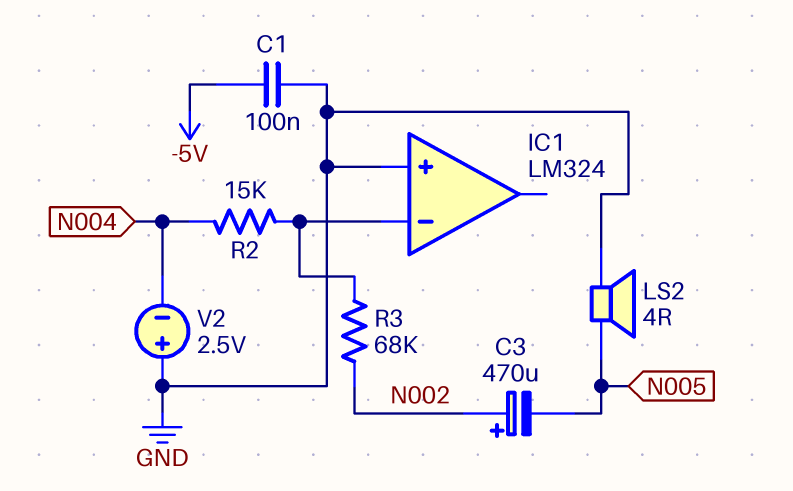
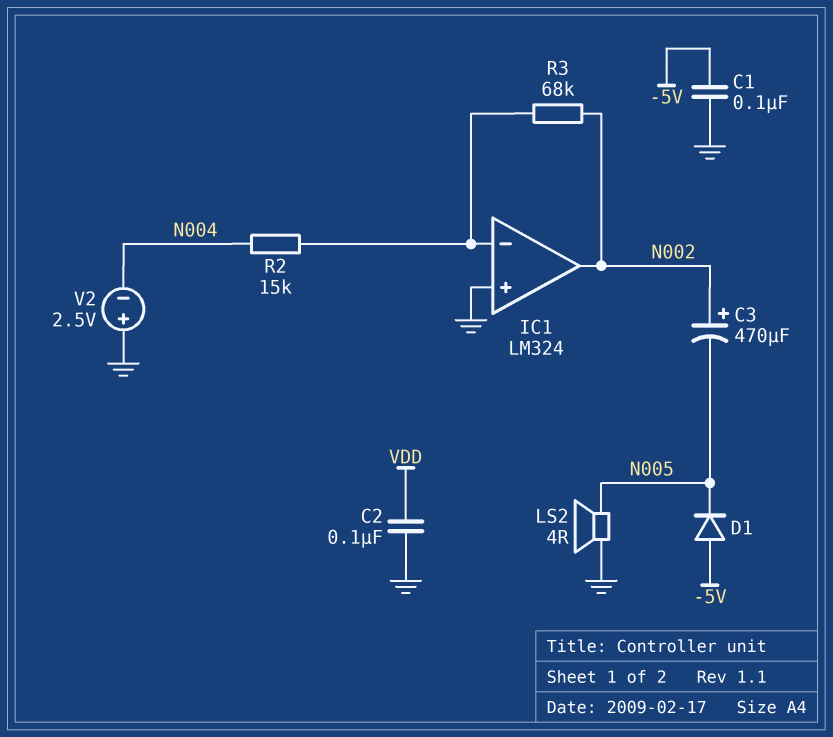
C2: none -> 100nF (GND, VDD)
D1: none -> diode (A -5V, K N005)
IC1 pin out: none -> N002

